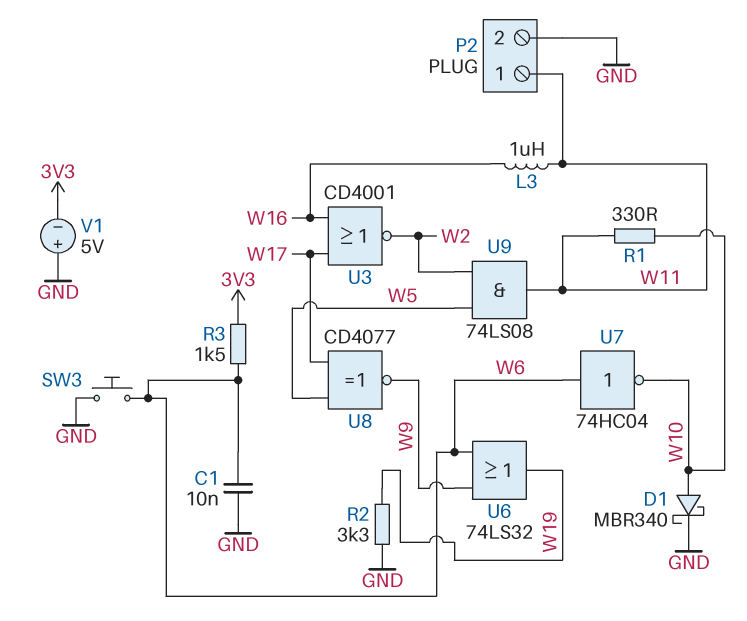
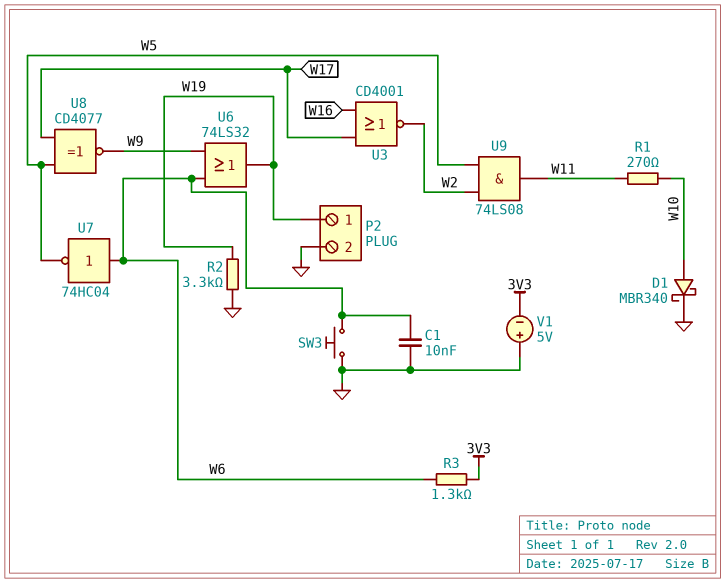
L3: 1uH (W11, W16) -> none
P2 pin 1: W11 -> W19
R1: 330 (W10, W11) -> 270 (W10, W11)
R3: 1.5k (3V3, W6) -> 1.3k (3V3, W6)
U7: NOT 74HC04 (in W6, out W10) -> NOT 74HC04 (in W6, out W5)

